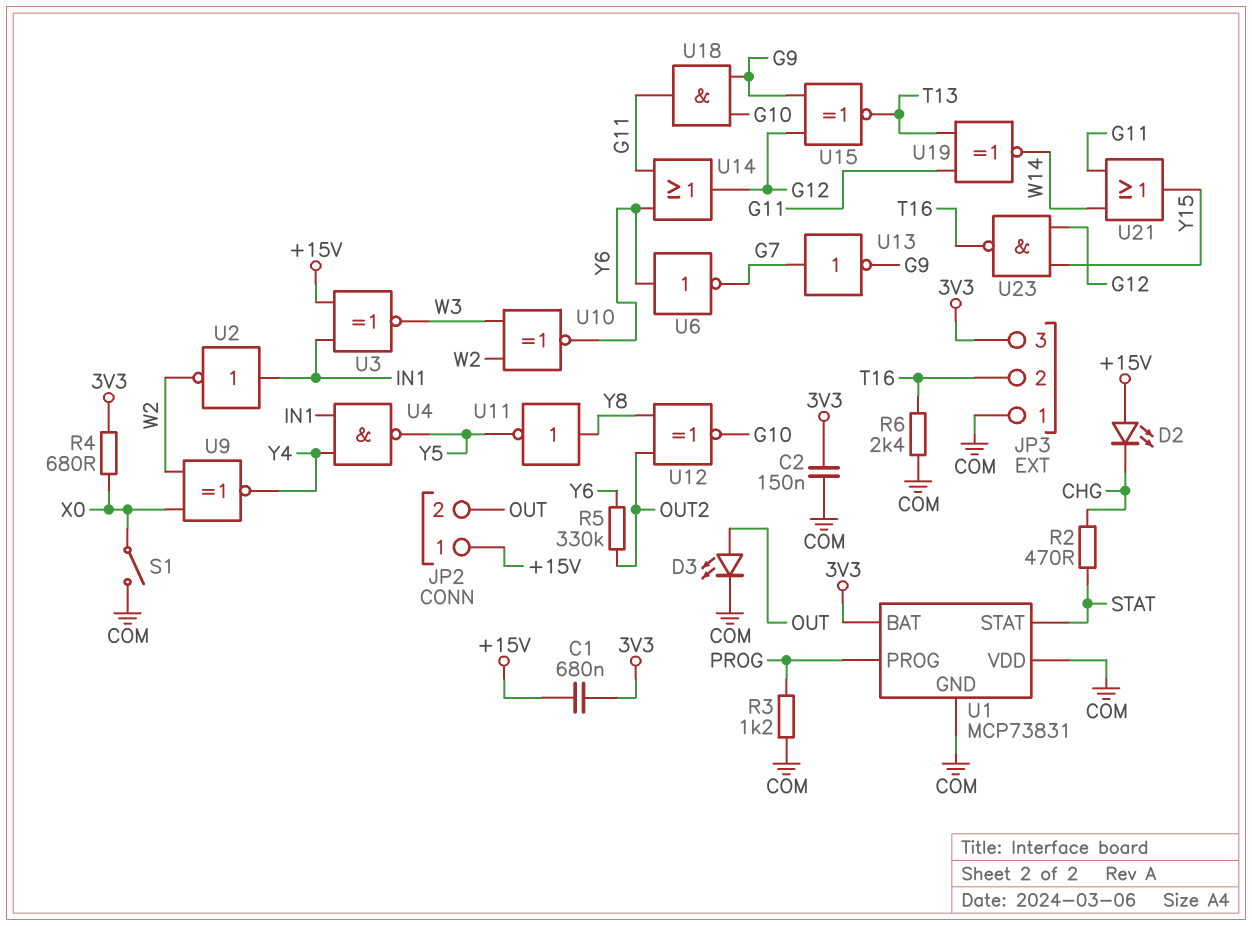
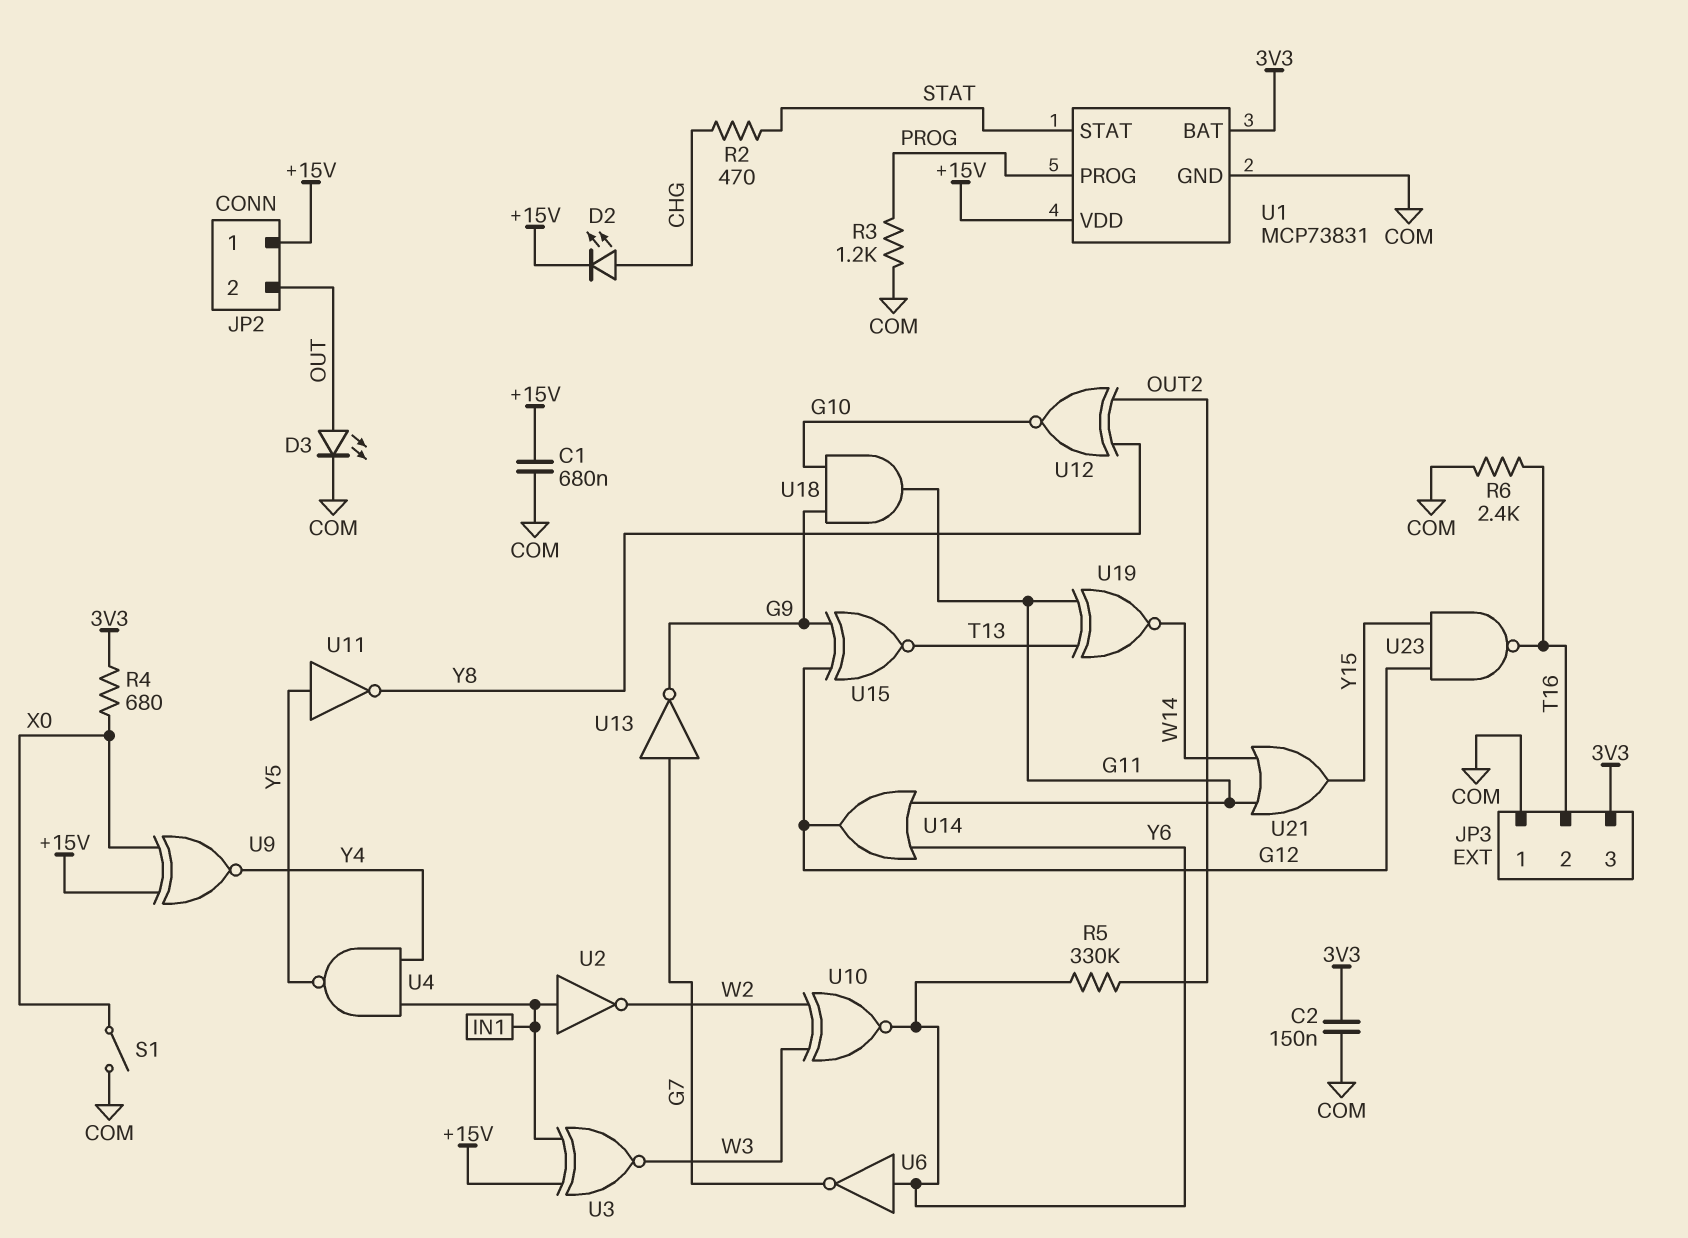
C1: 680nF (+15V, 3V3) -> 680nF (+15V, COM)
D2: LED (A +15V, K CHG) -> LED (A CHG, K +15V)
U1 pin VDD: COM -> +15V
U9: XNOR (in W2, in X0, out Y4) -> XNOR (in +15V, in X0, out Y4)
U11: NOT (in Y8, out Y5) -> NOT (in Y5, out Y8)

